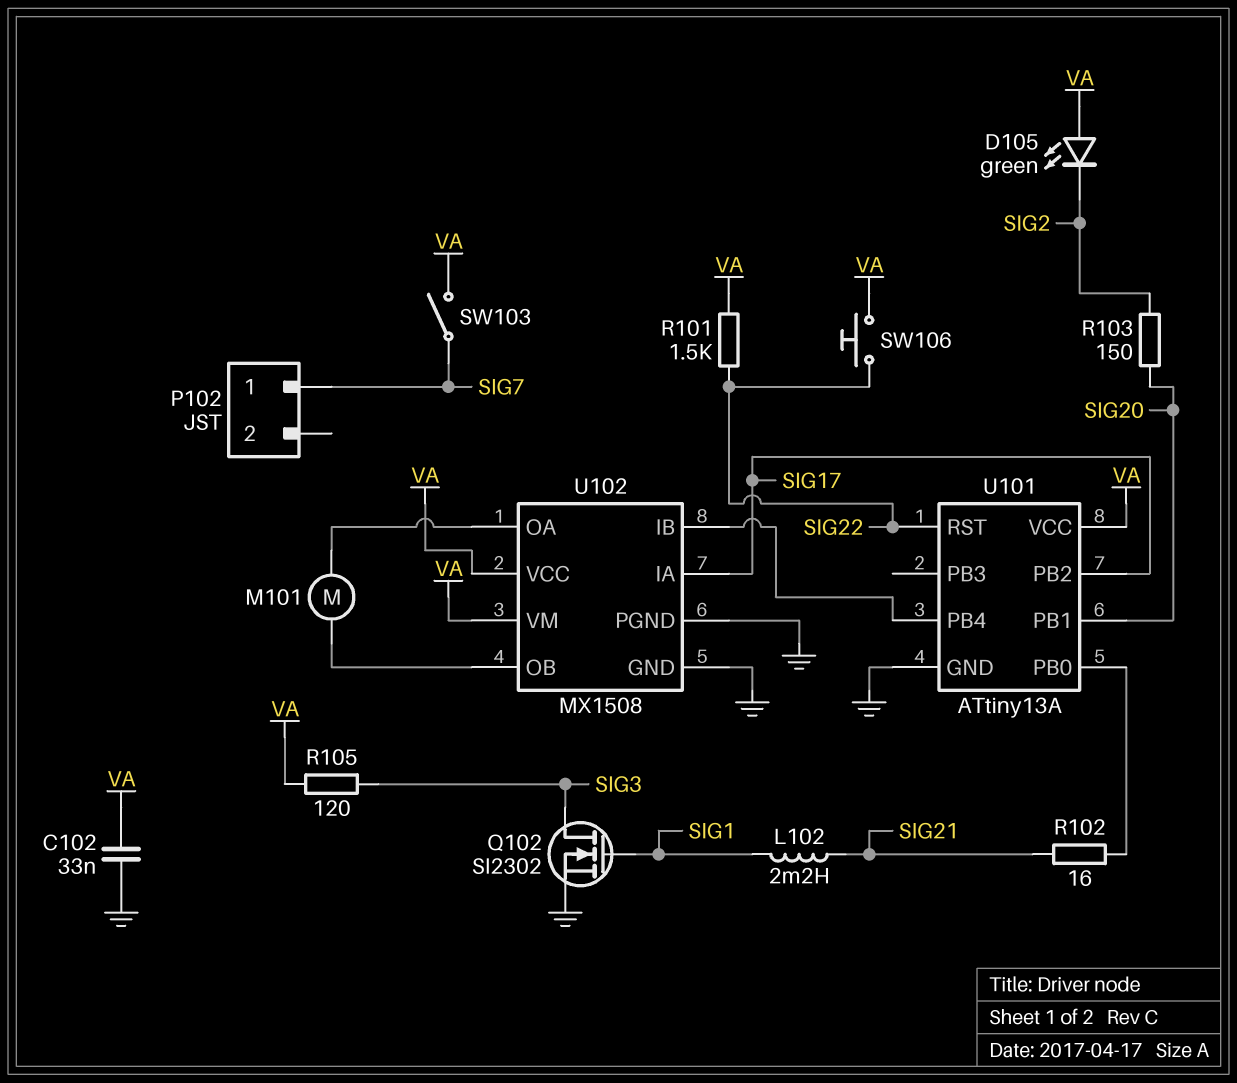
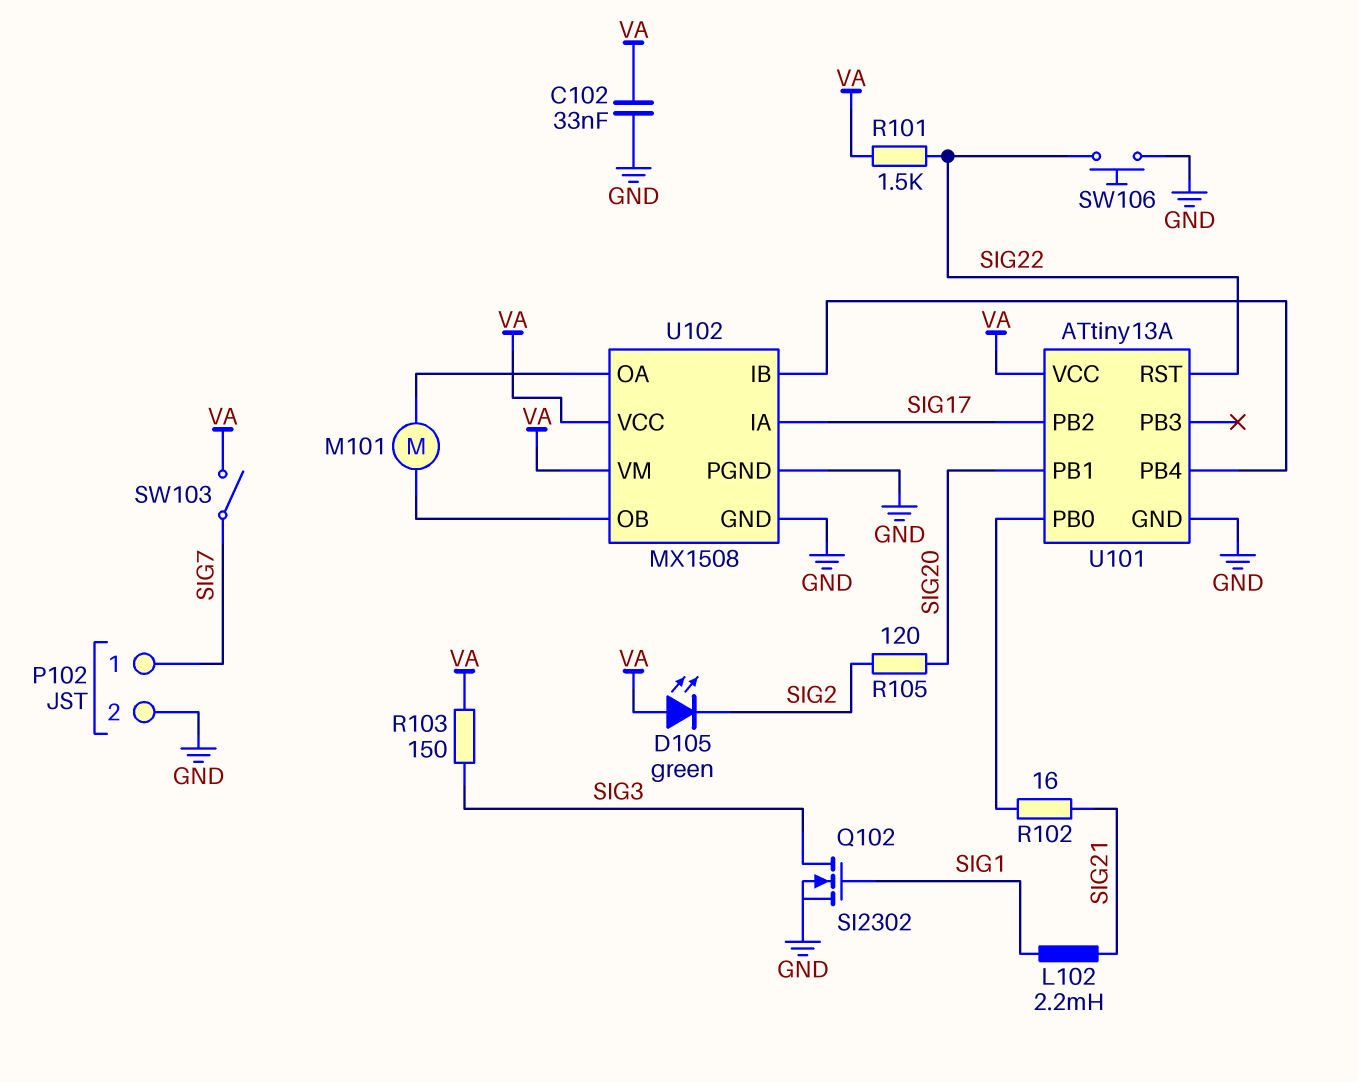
P102 pin 2: none -> GND
R103: 150 (SIG2, SIG20) -> 150 (SIG3, VA)
R105: 120 (SIG3, VA) -> 120 (SIG2, SIG20)
SW106: button (SIG22, VA) -> button (GND, SIG22)

